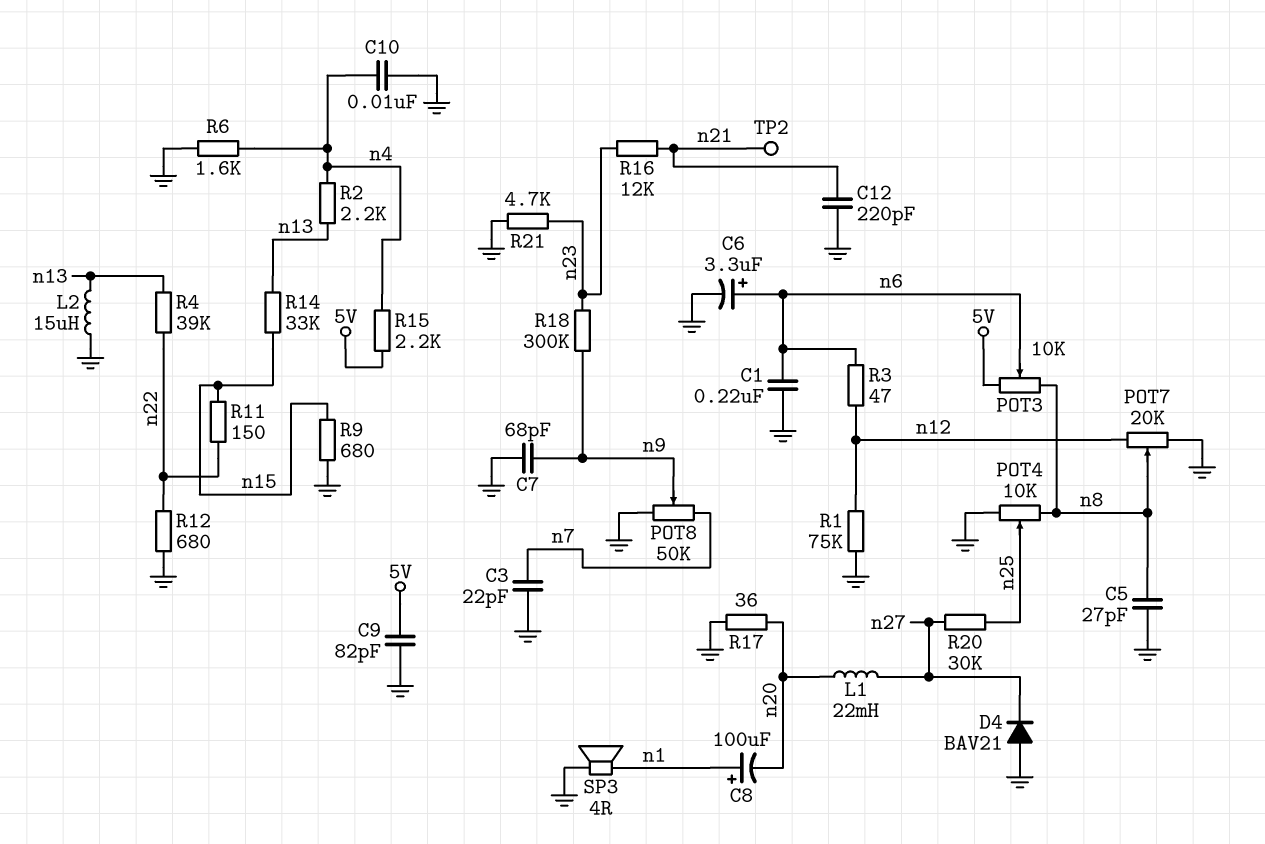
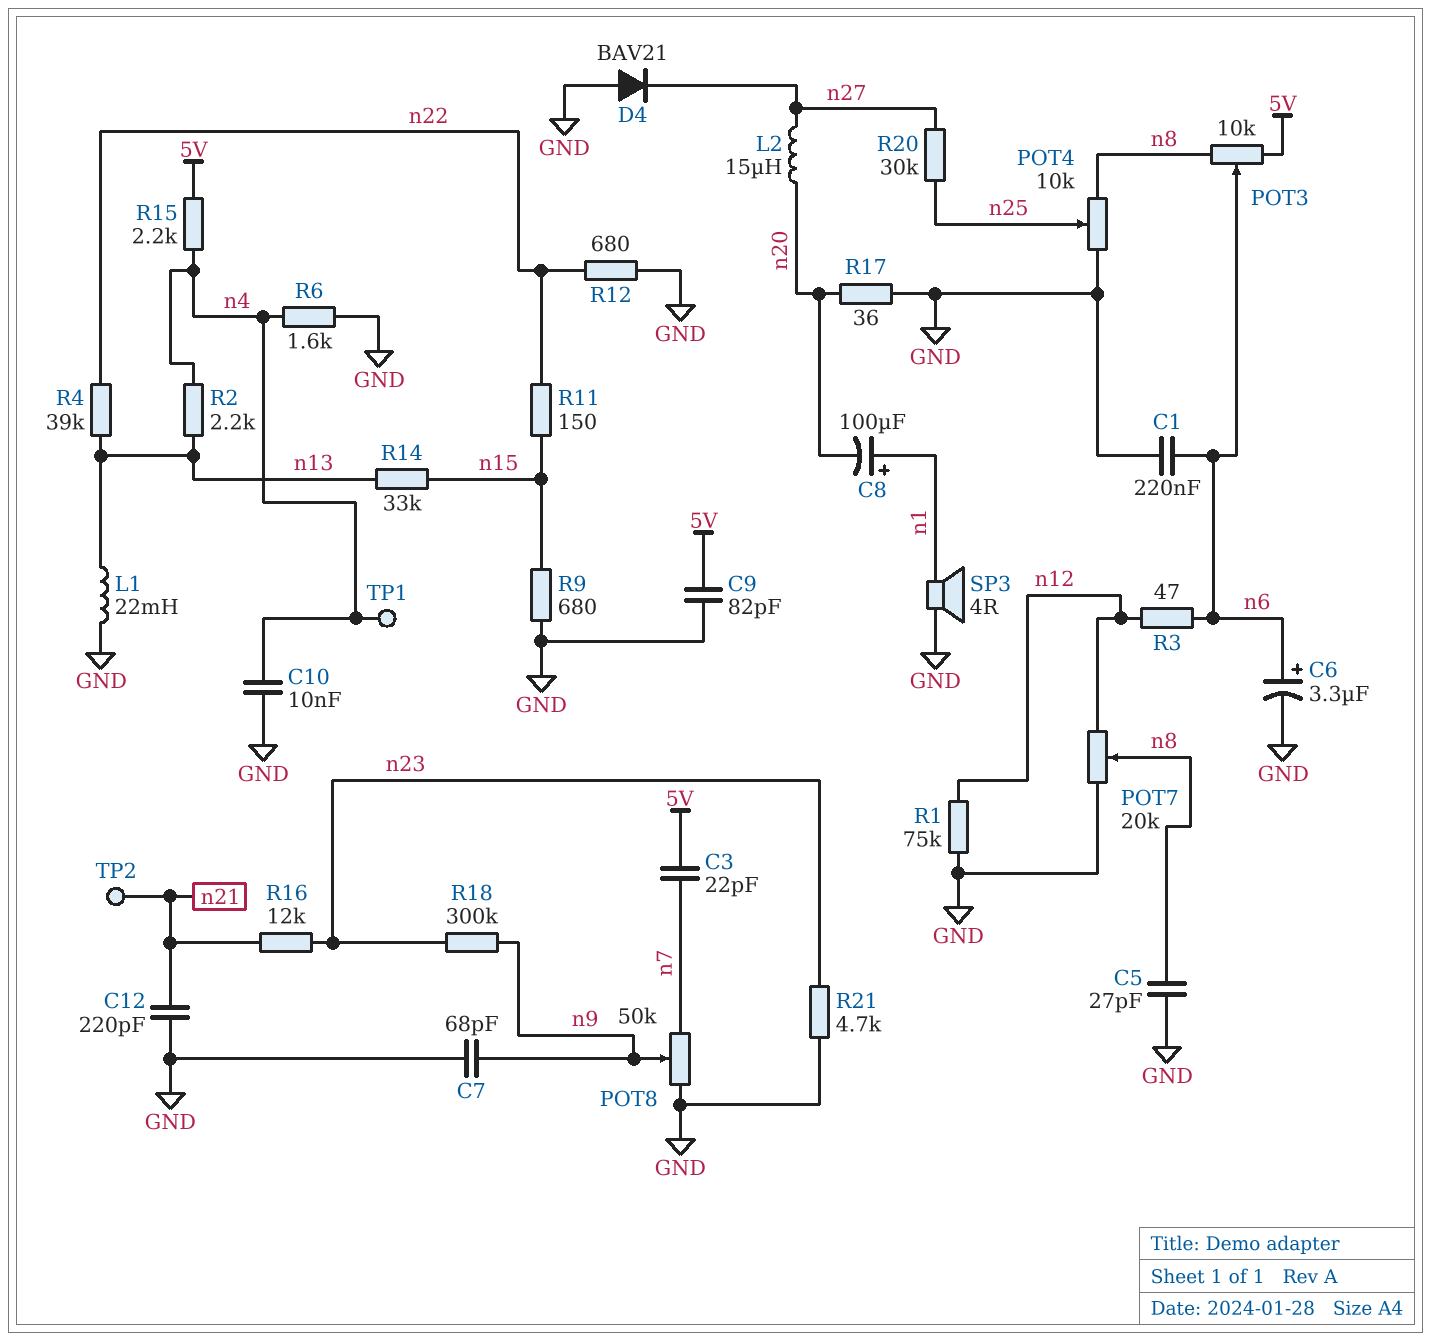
C3: 22pF (GND, n7) -> 22pF (5V, n7)
L1: 22mH (n20, n27) -> 22mH (GND, n13)
L2: 15uH (GND, n13) -> 15uH (n20, n27)
TP1: none -> test point (n4)

